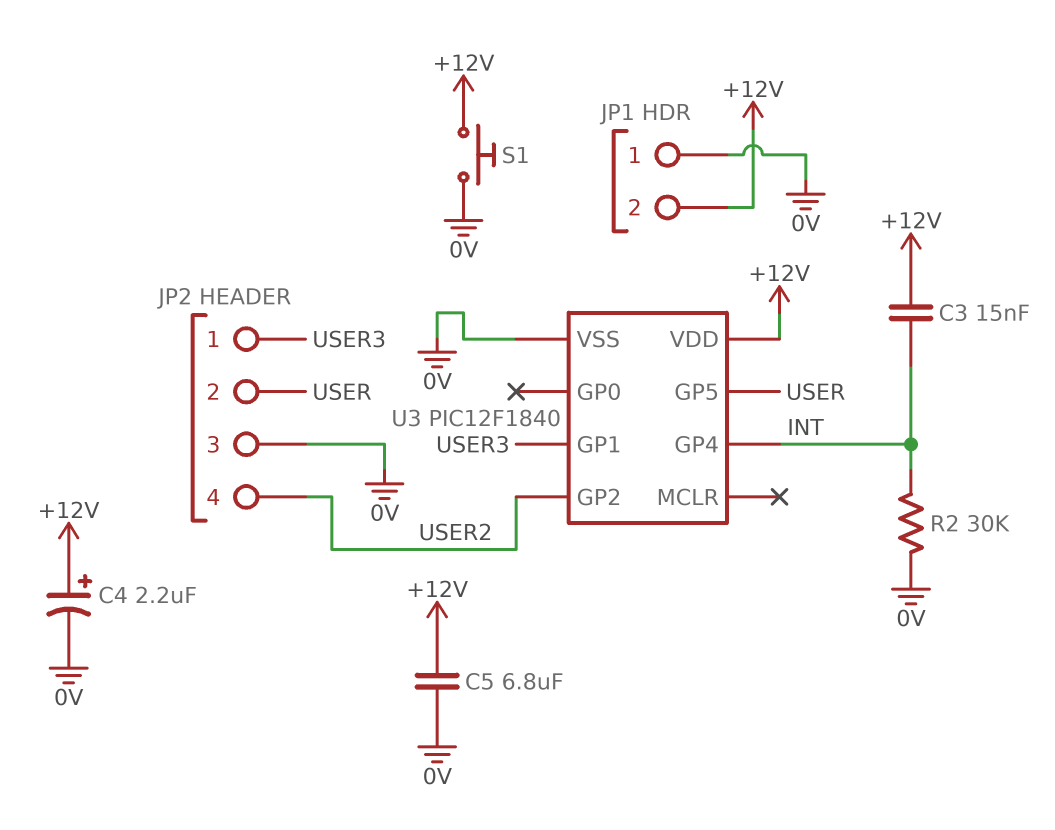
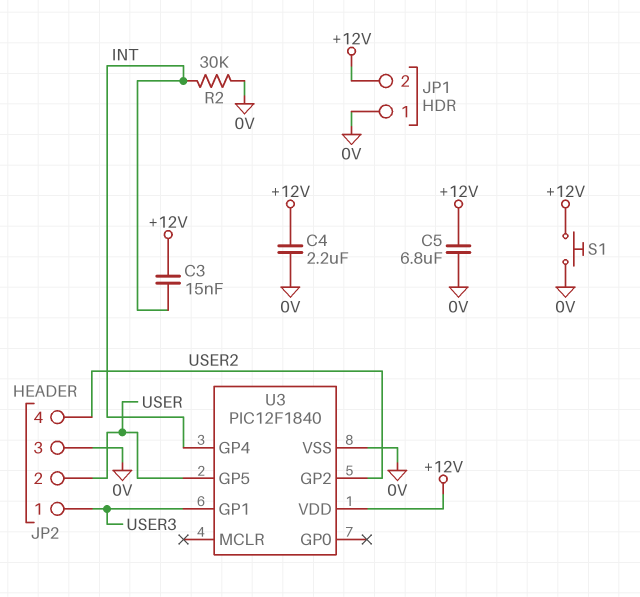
C4: 2.2uF (plus +12V, minus 0V) -> 2.2uF (+12V, 0V)

